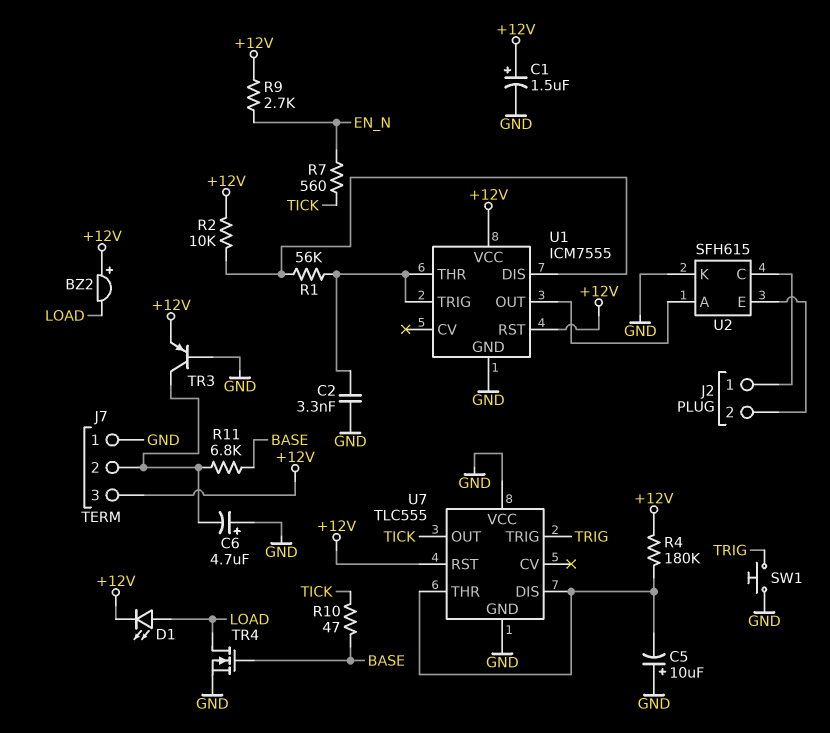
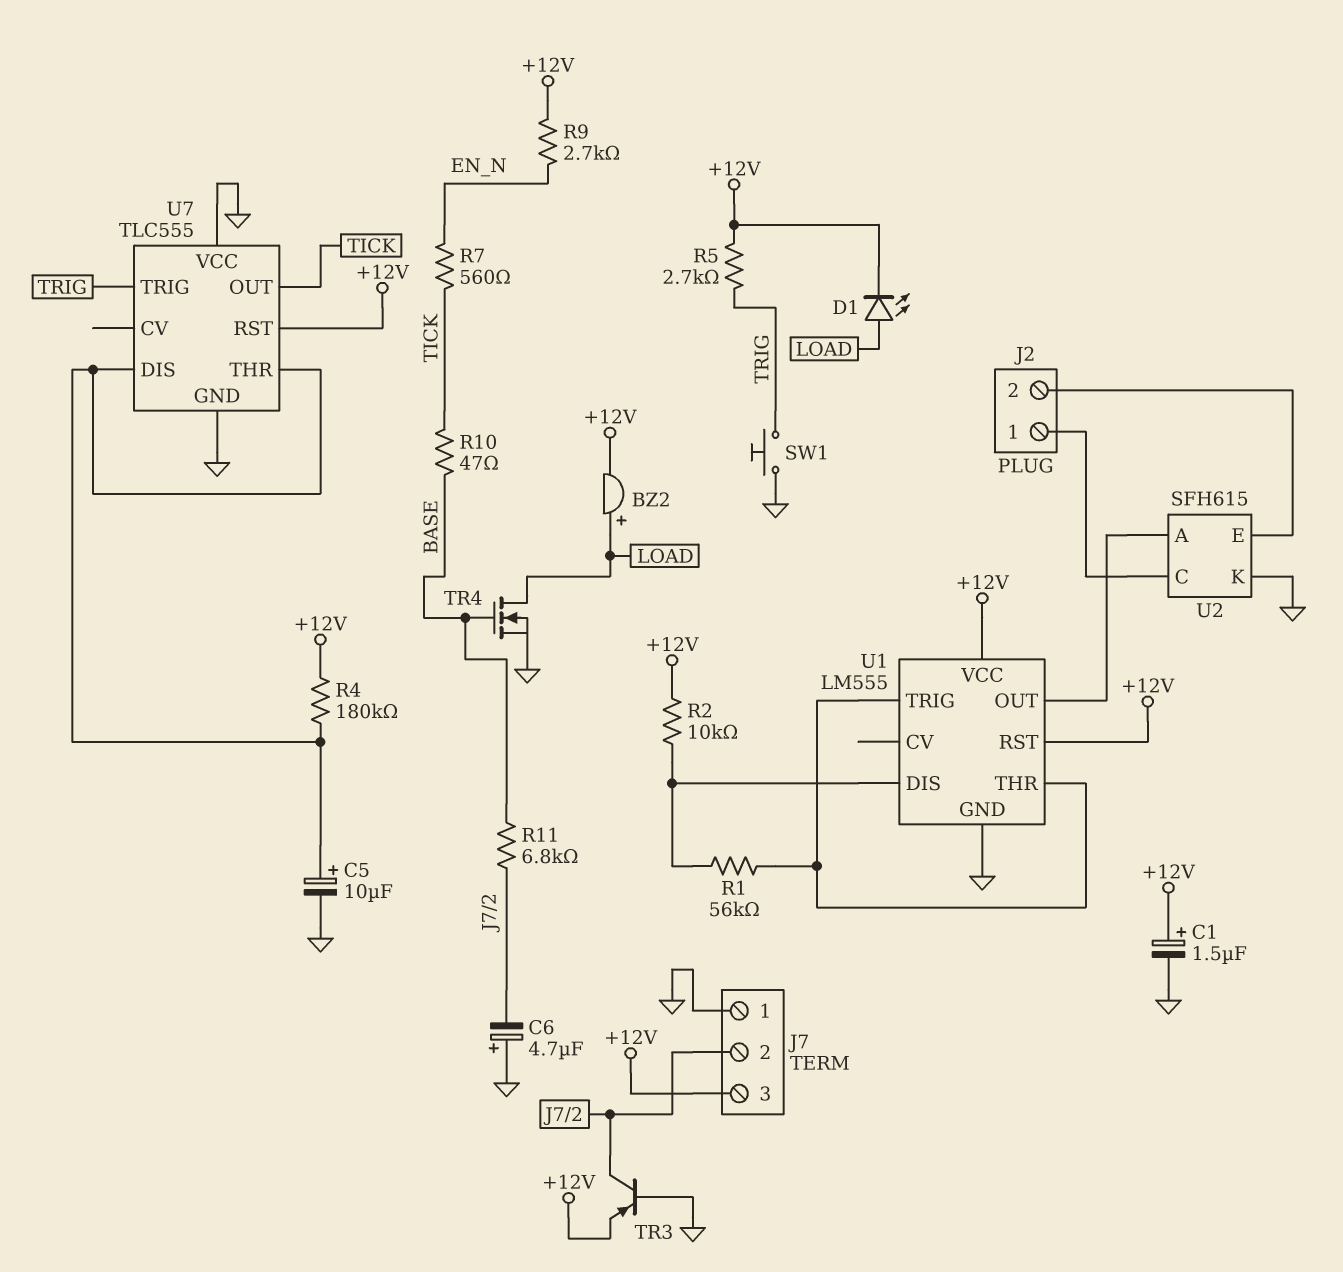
BZ2: buzzer (plus +12V, minus LOAD) -> buzzer (plus LOAD, minus +12V)
C2: 3.3nF (GND, U1/THR) -> none
C5: 10uF (plus GND, minus U7/DIS) -> 10uF (plus U7/DIS, minus GND)
R5: none -> 2.7k (+12V, TRIG)
U1: ICM7555 -> LM555

